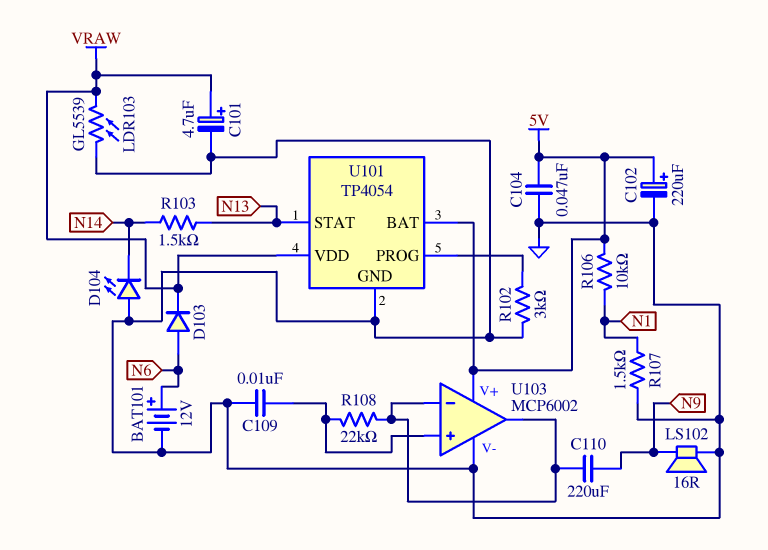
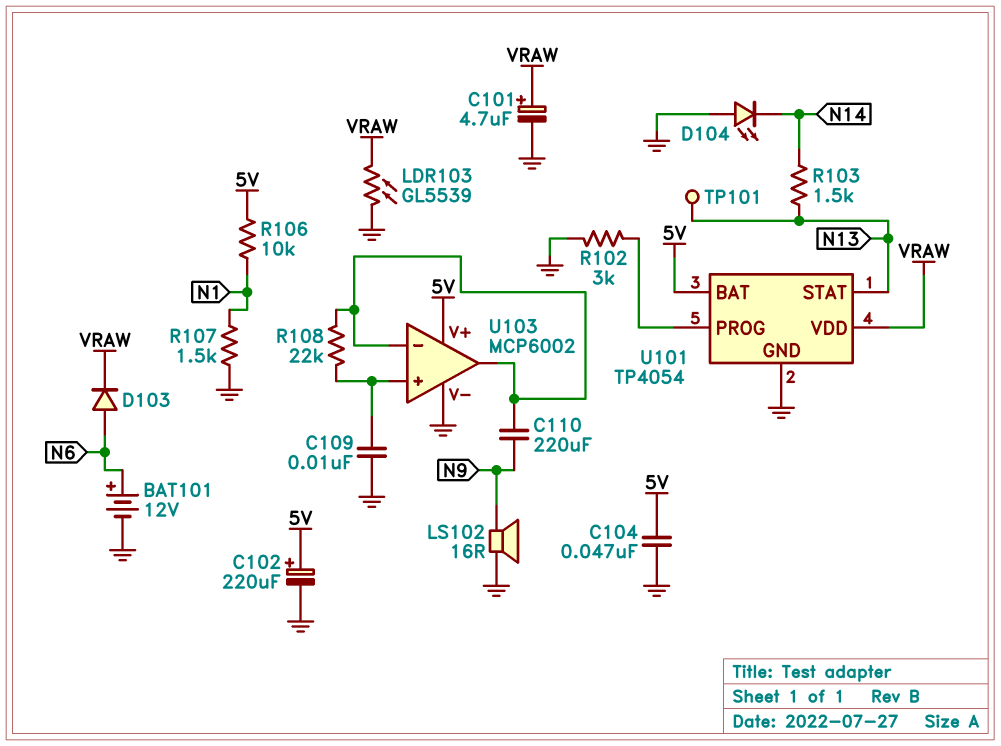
TP101: none -> test point (N13)

